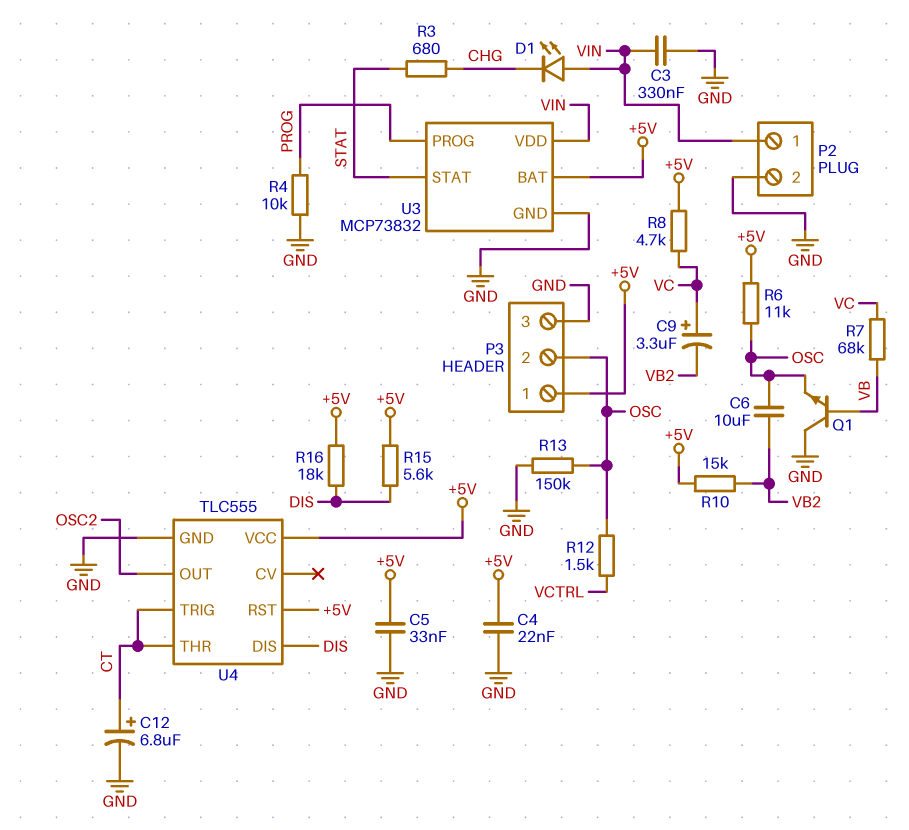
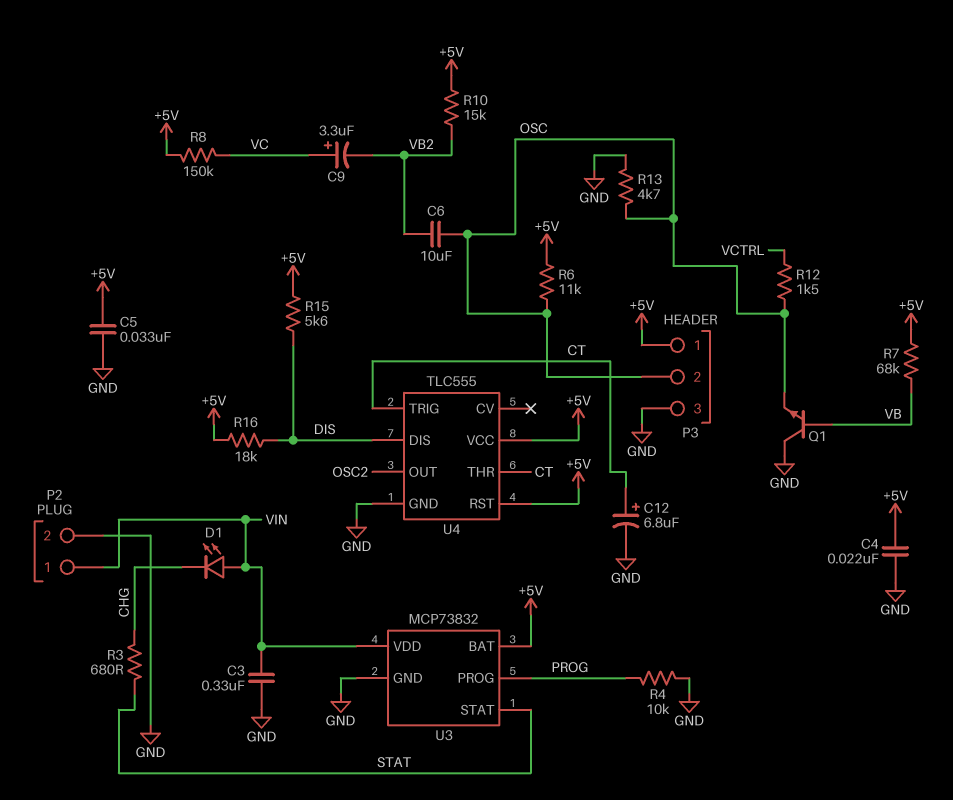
R7: 68k (VB, VC) -> 68k (+5V, VB)
R8: 4.7k (+5V, VC) -> 150k (+5V, VC)
R13: 150k (GND, OSC) -> 4.7k (GND, OSC)

